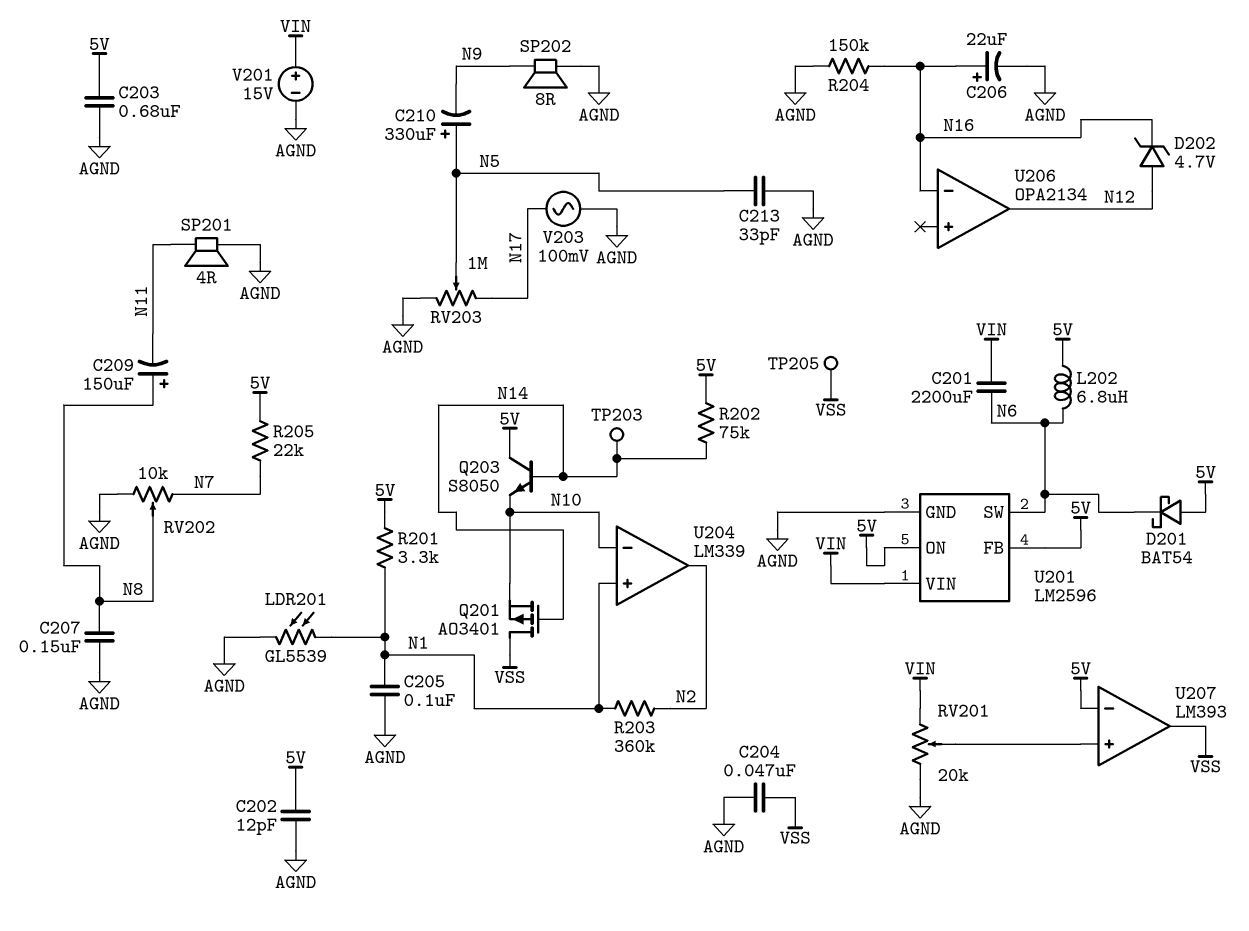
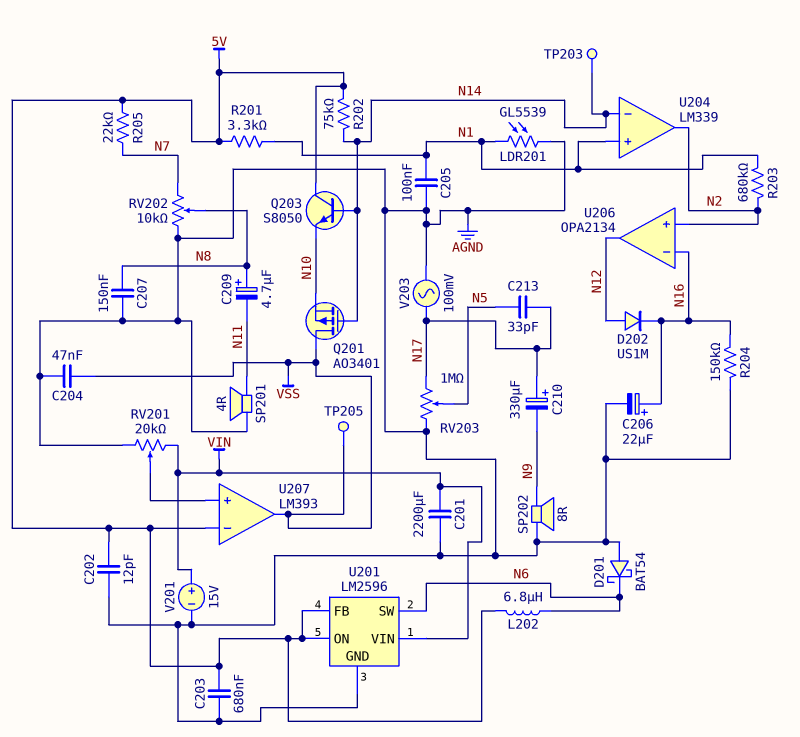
C201: 2200uF (N6, VIN) -> 2200uF (AGND, VIN)
C209: 150uF (plus N8, minus N11) -> 4.7uF (plus N8, minus N11)
C210: 330uF (plus N5, minus N9) -> 330uF (plus N17, minus N9)
C213: 33pF (AGND, N5) -> 33pF (N5, N17)
D201: schottky BAT54 (A 5V, K N6) -> schottky BAT54 (A AGND, K N6)
D202: zener 4.7V (A N12, K N16) -> diode US1M (A N12, K N16)
R203: 360k (N1, N2) -> 680k (N1, N2)
U204 pin in-: N10 -> N14
U206 pin in+: none -> N2

